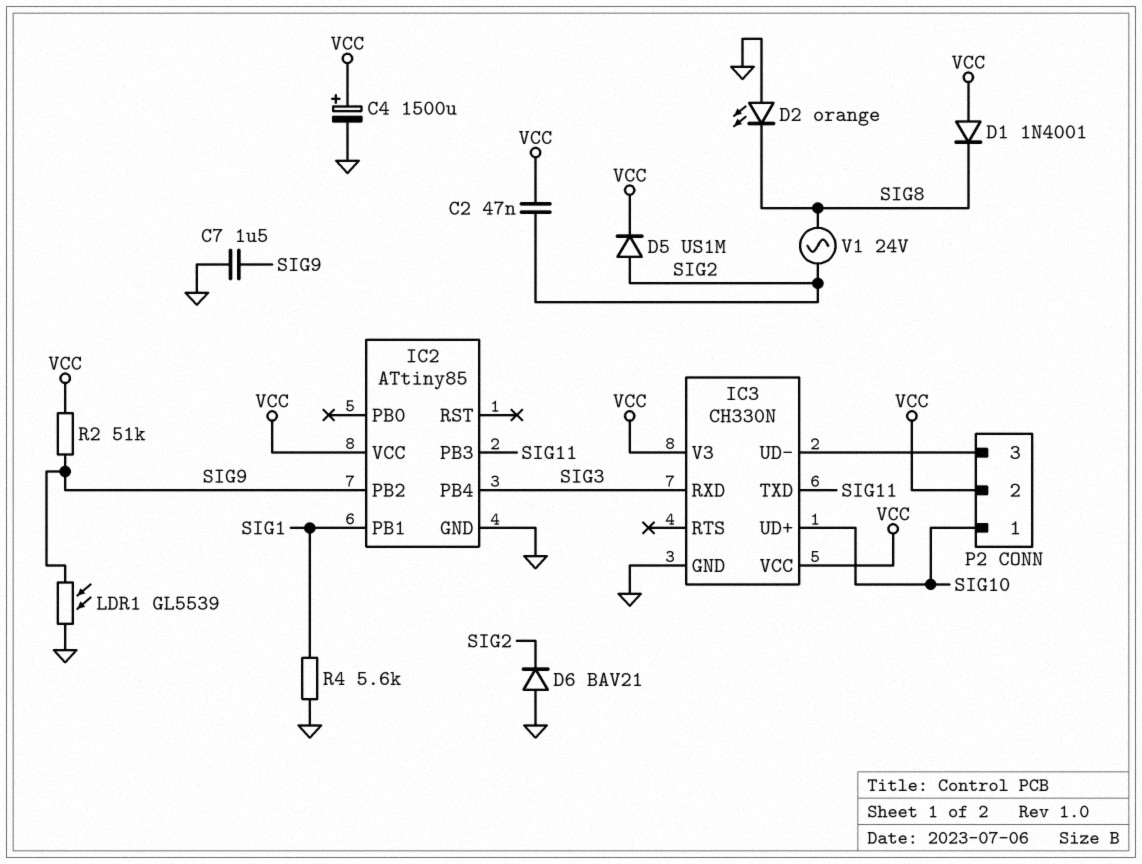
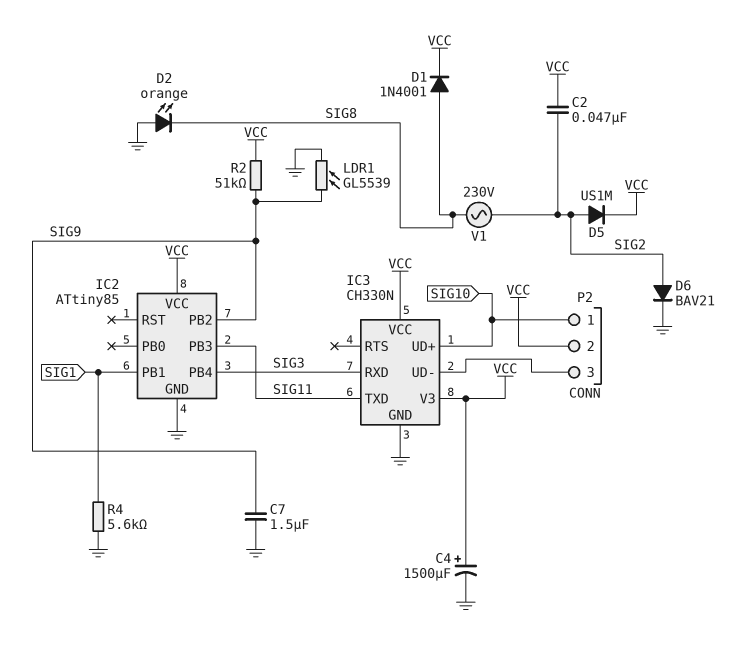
D1: diode 1N4001 (A VCC, K SIG8) -> diode 1N4001 (A SIG8, K VCC)
D6: diode BAV21 (A GND, K SIG2) -> diode BAV21 (A SIG2, K GND)
V1: AC 24V (SIG2, SIG8) -> AC 230V (SIG2, SIG8)

